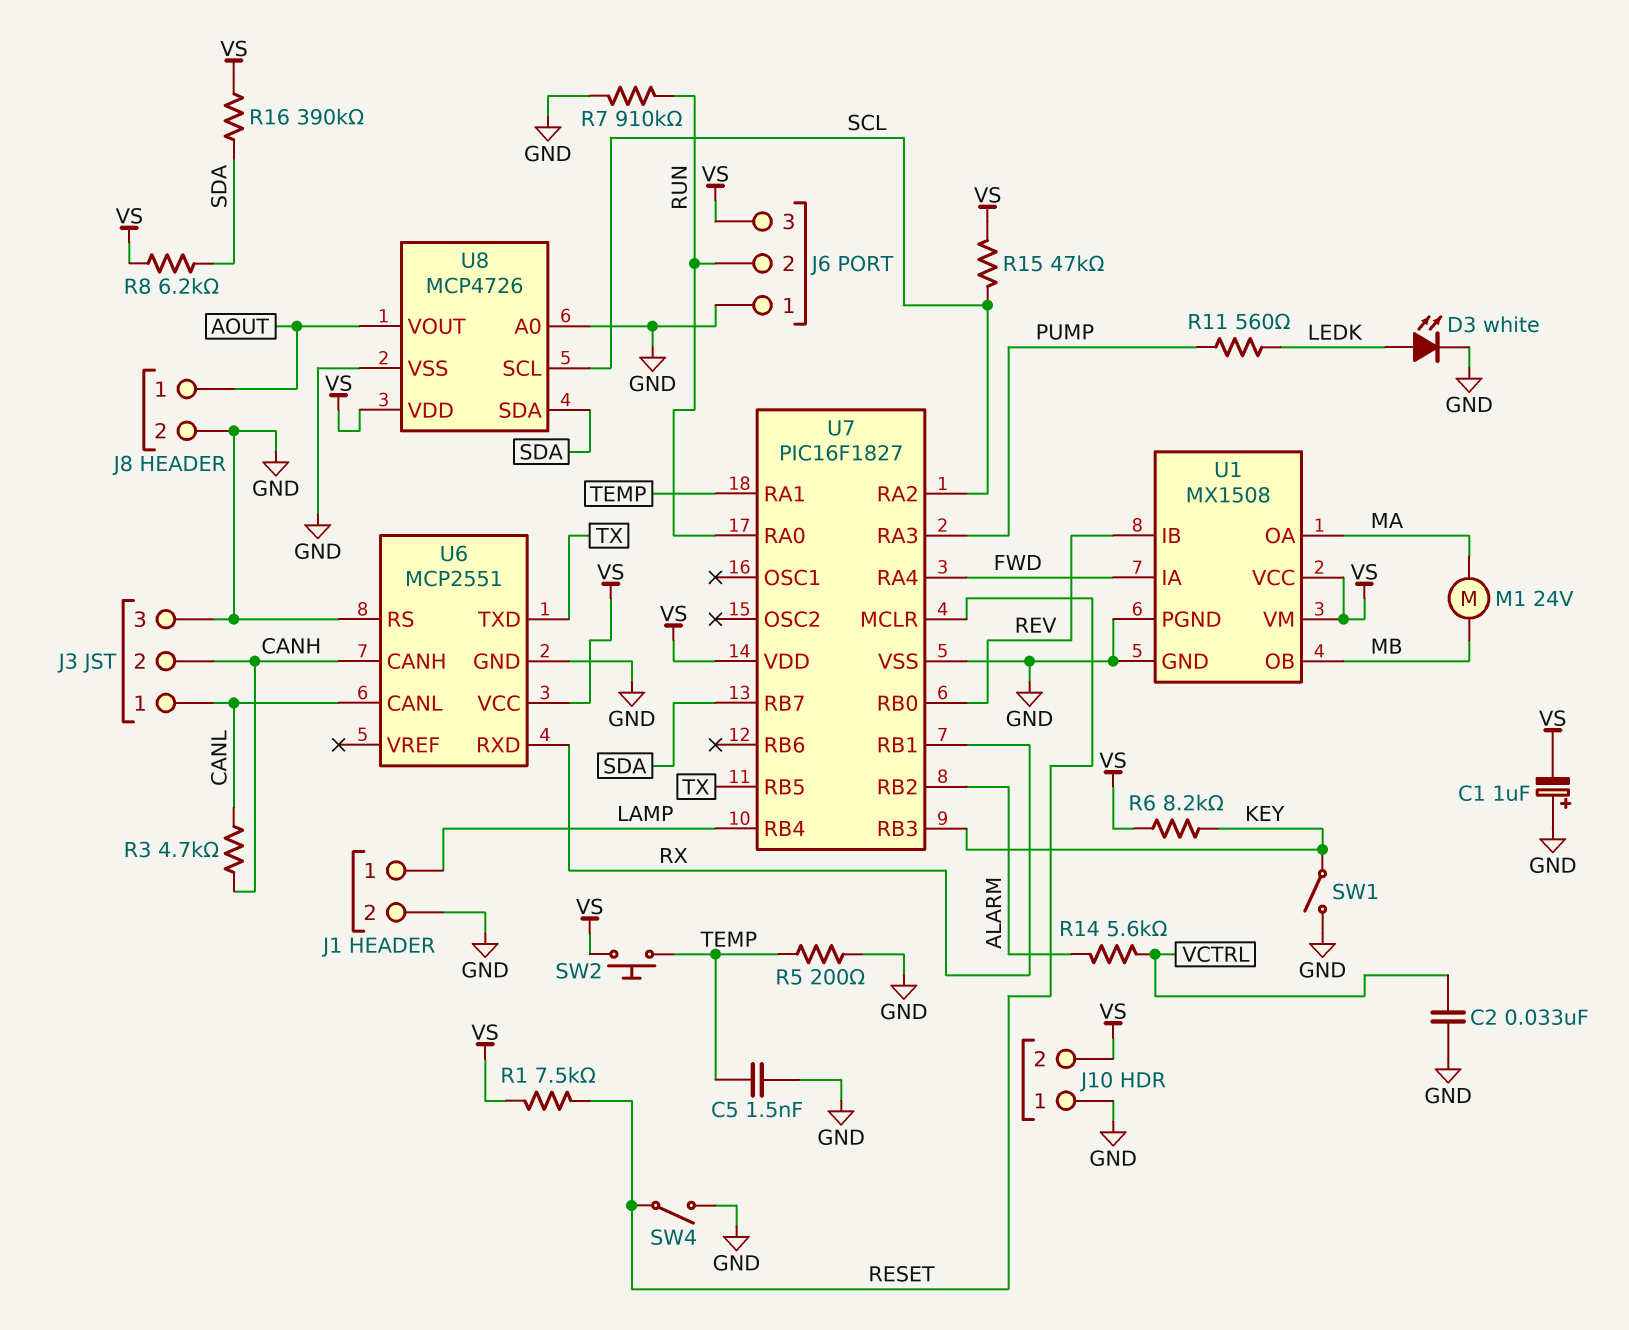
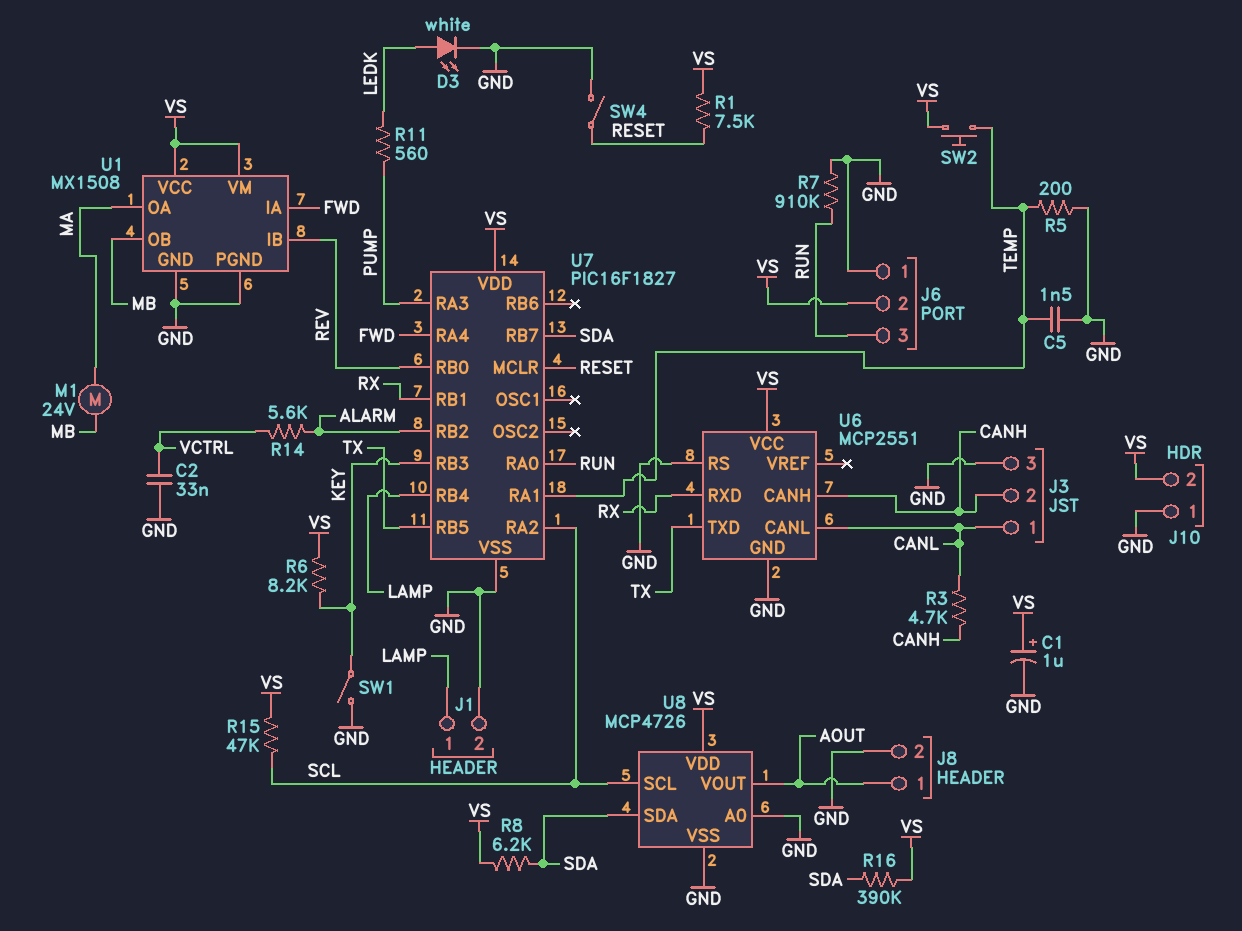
C1: 1uF (plus GND, minus VS) -> 1uF (plus VS, minus GND)
J6 pin 2: RUN -> VS
J6 pin 3: VS -> RUN

